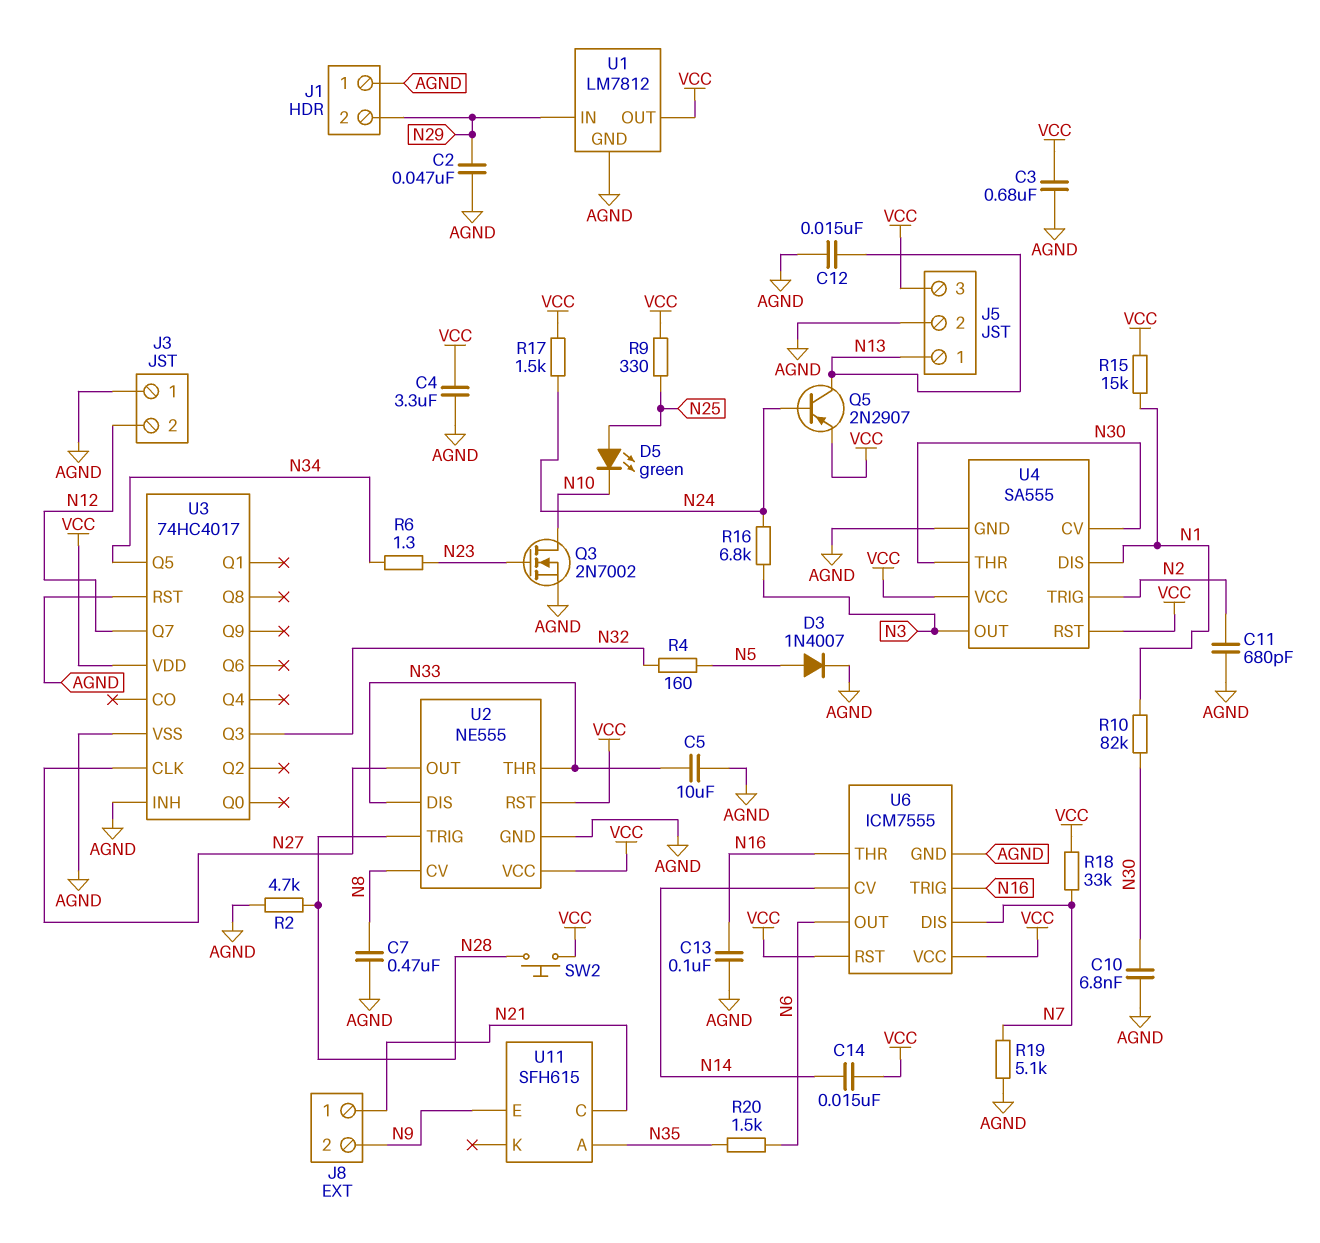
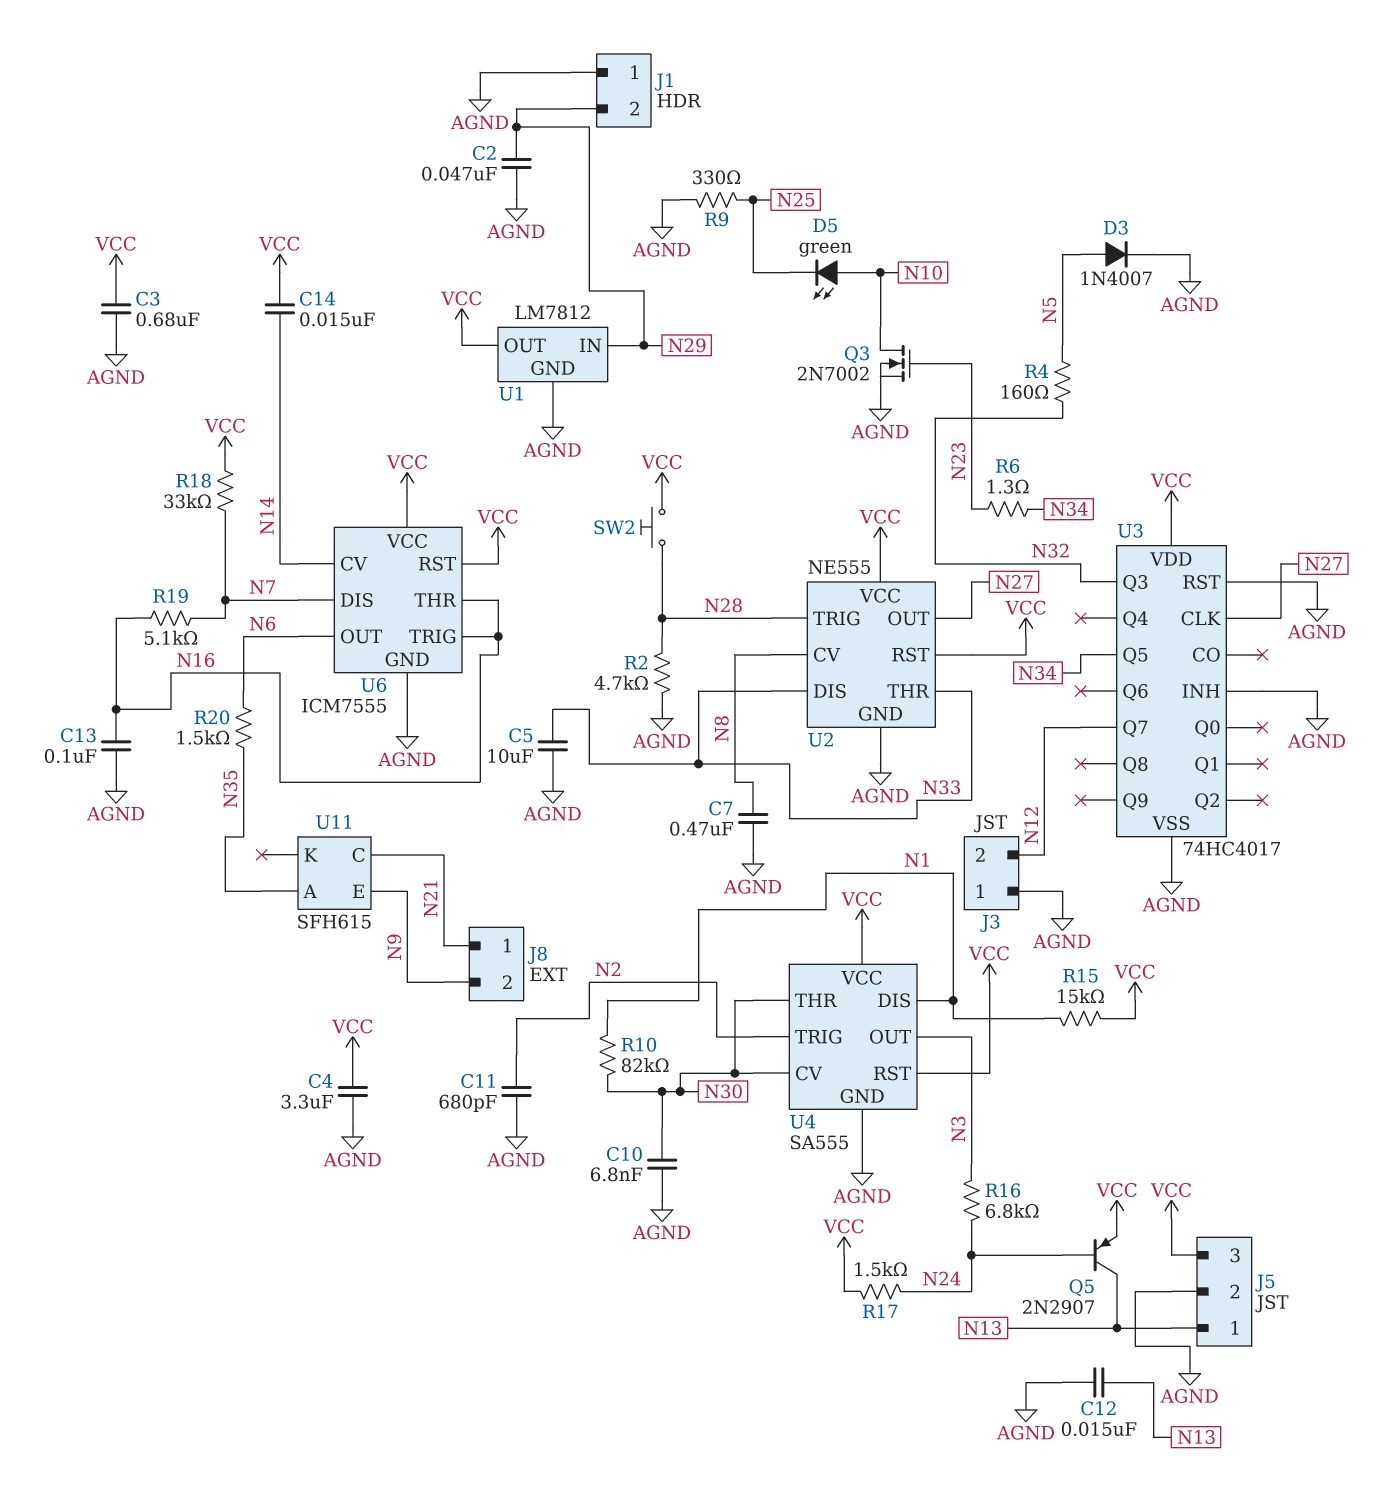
D5: LED green (A N25, K N10) -> LED green (A N10, K N25)
R9: 330 (N25, VCC) -> 330 (AGND, N25)
R19: 5.1k (AGND, N7) -> 5.1k (N7, N16)

